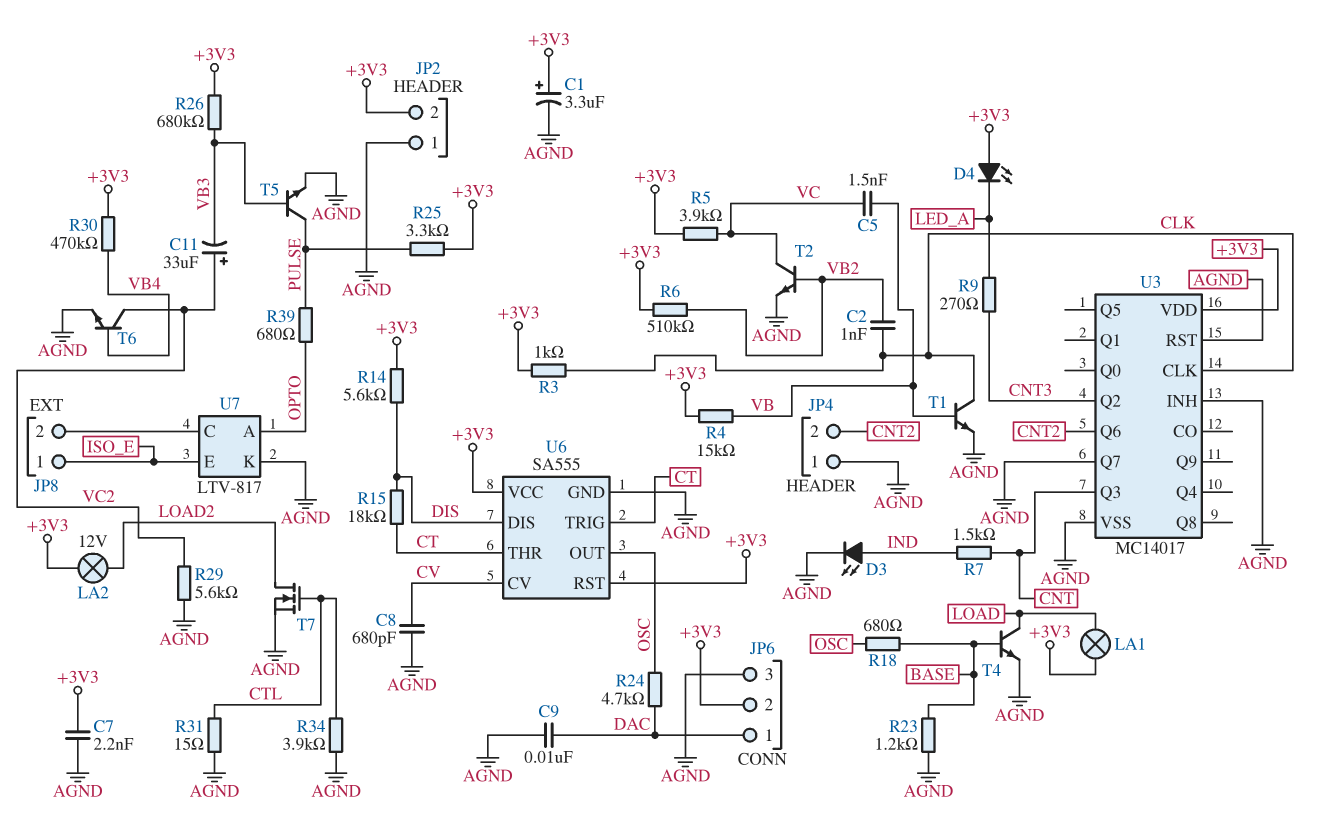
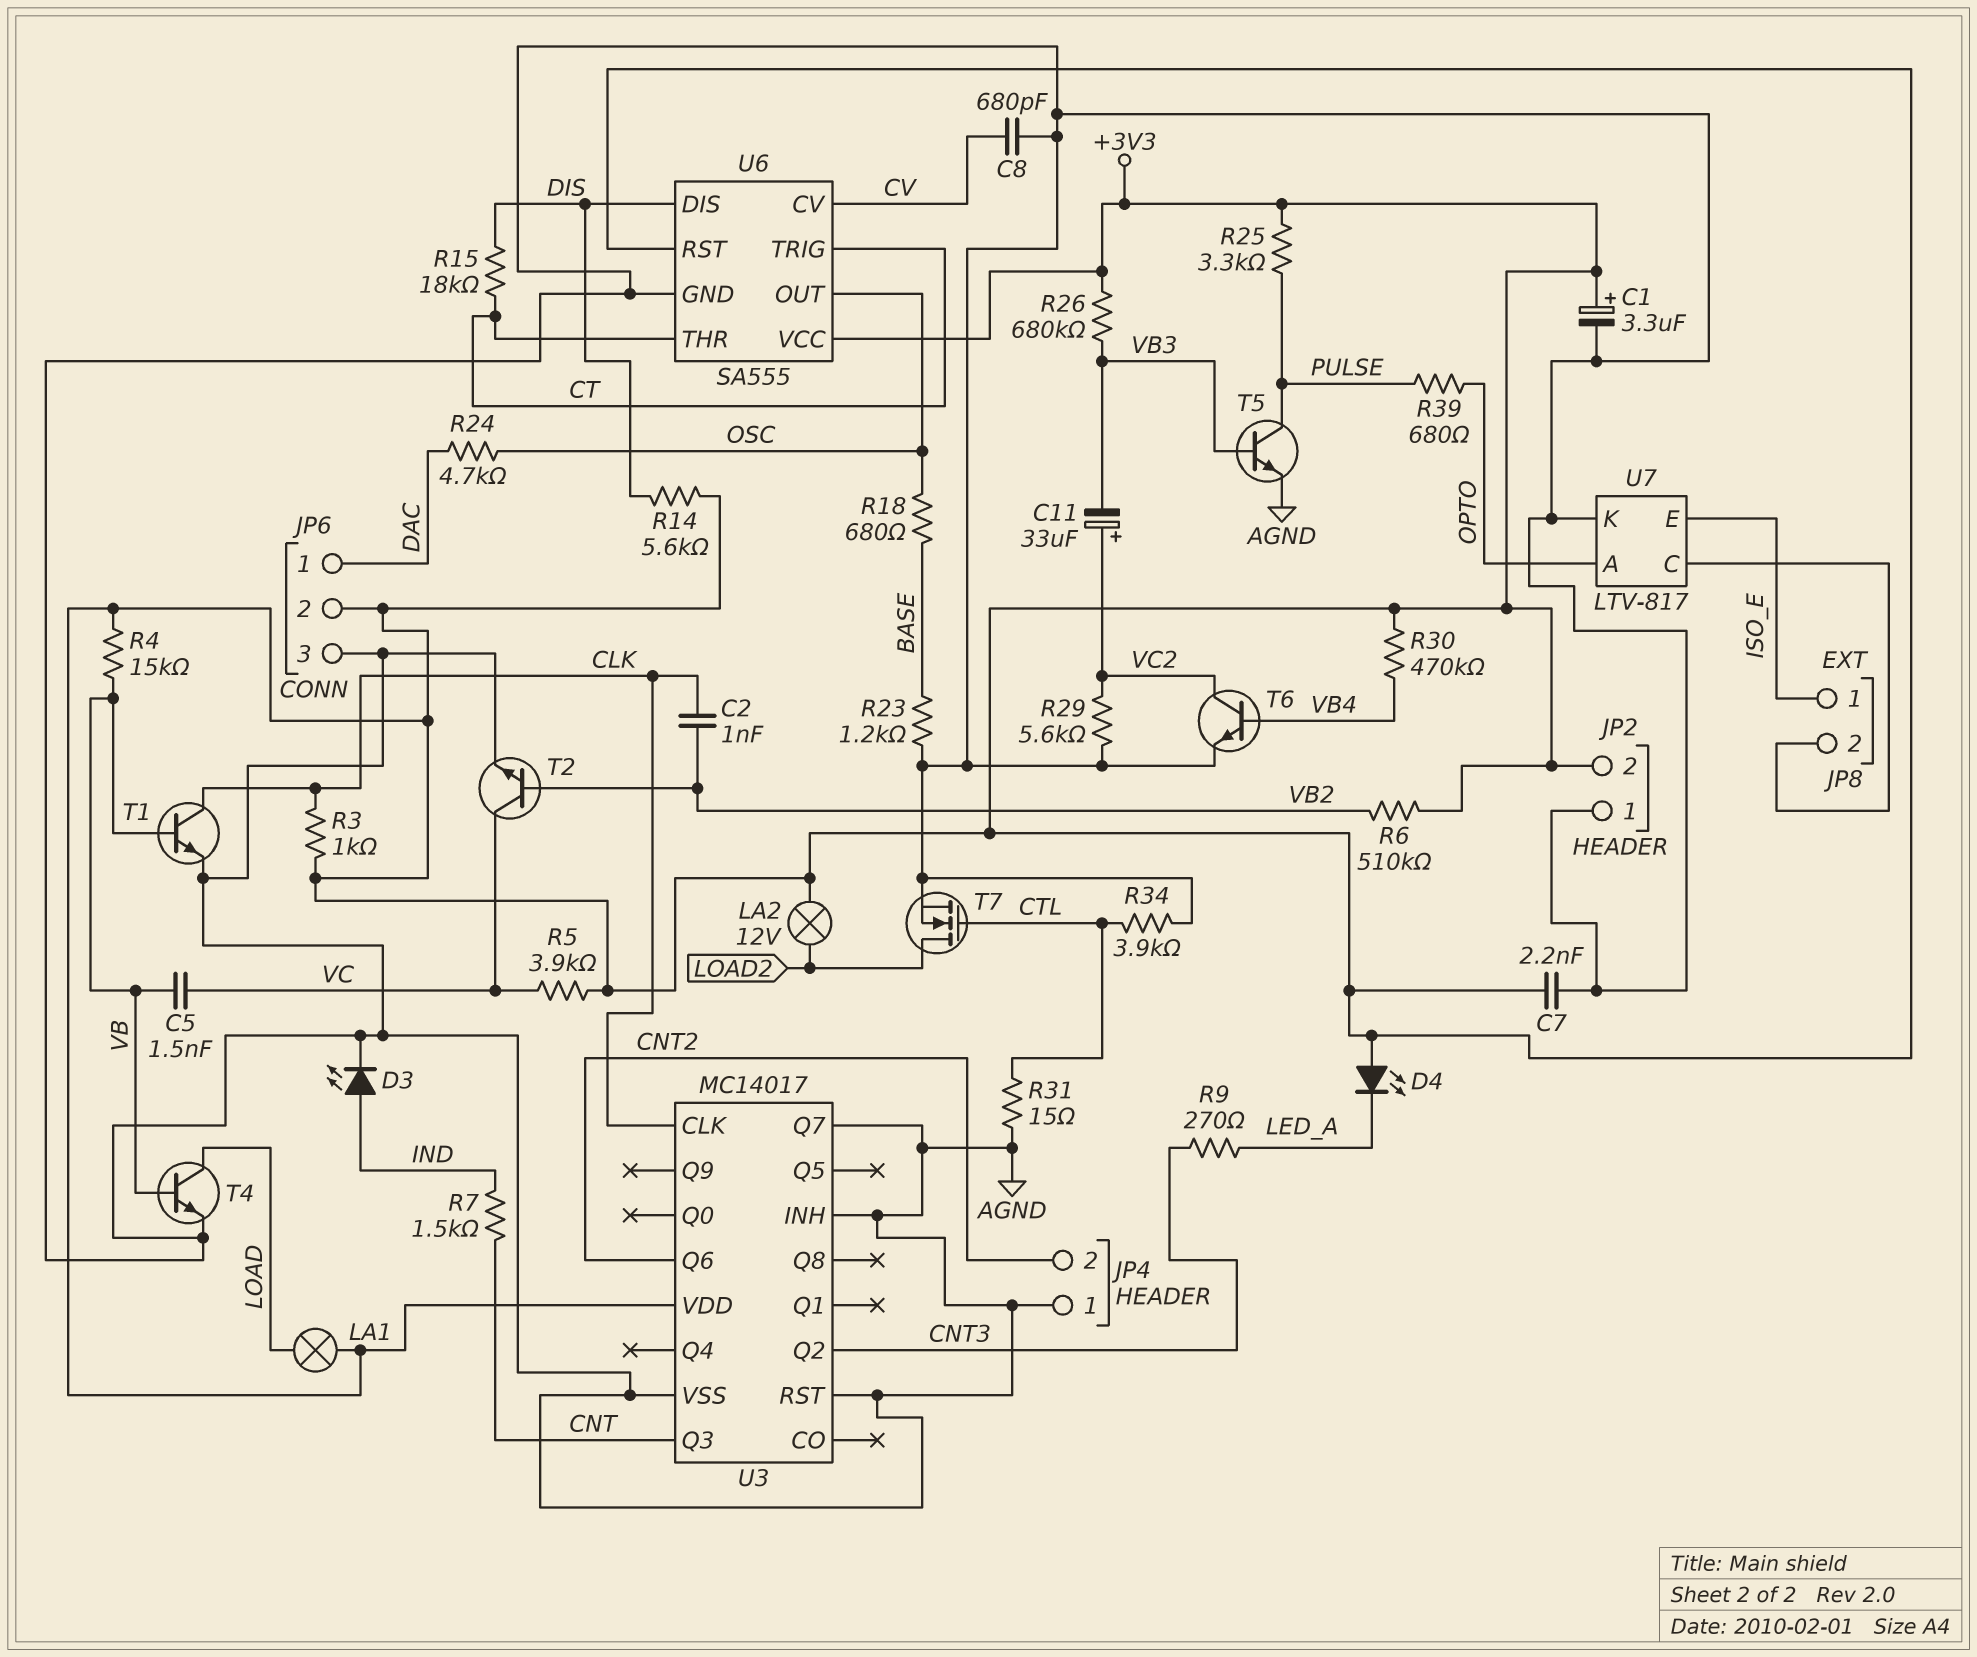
C9: 10nF (AGND, DAC) -> none
T4: NPN (B BASE, C LOAD, E AGND) -> NPN (B VB, C LOAD, E AGND)

